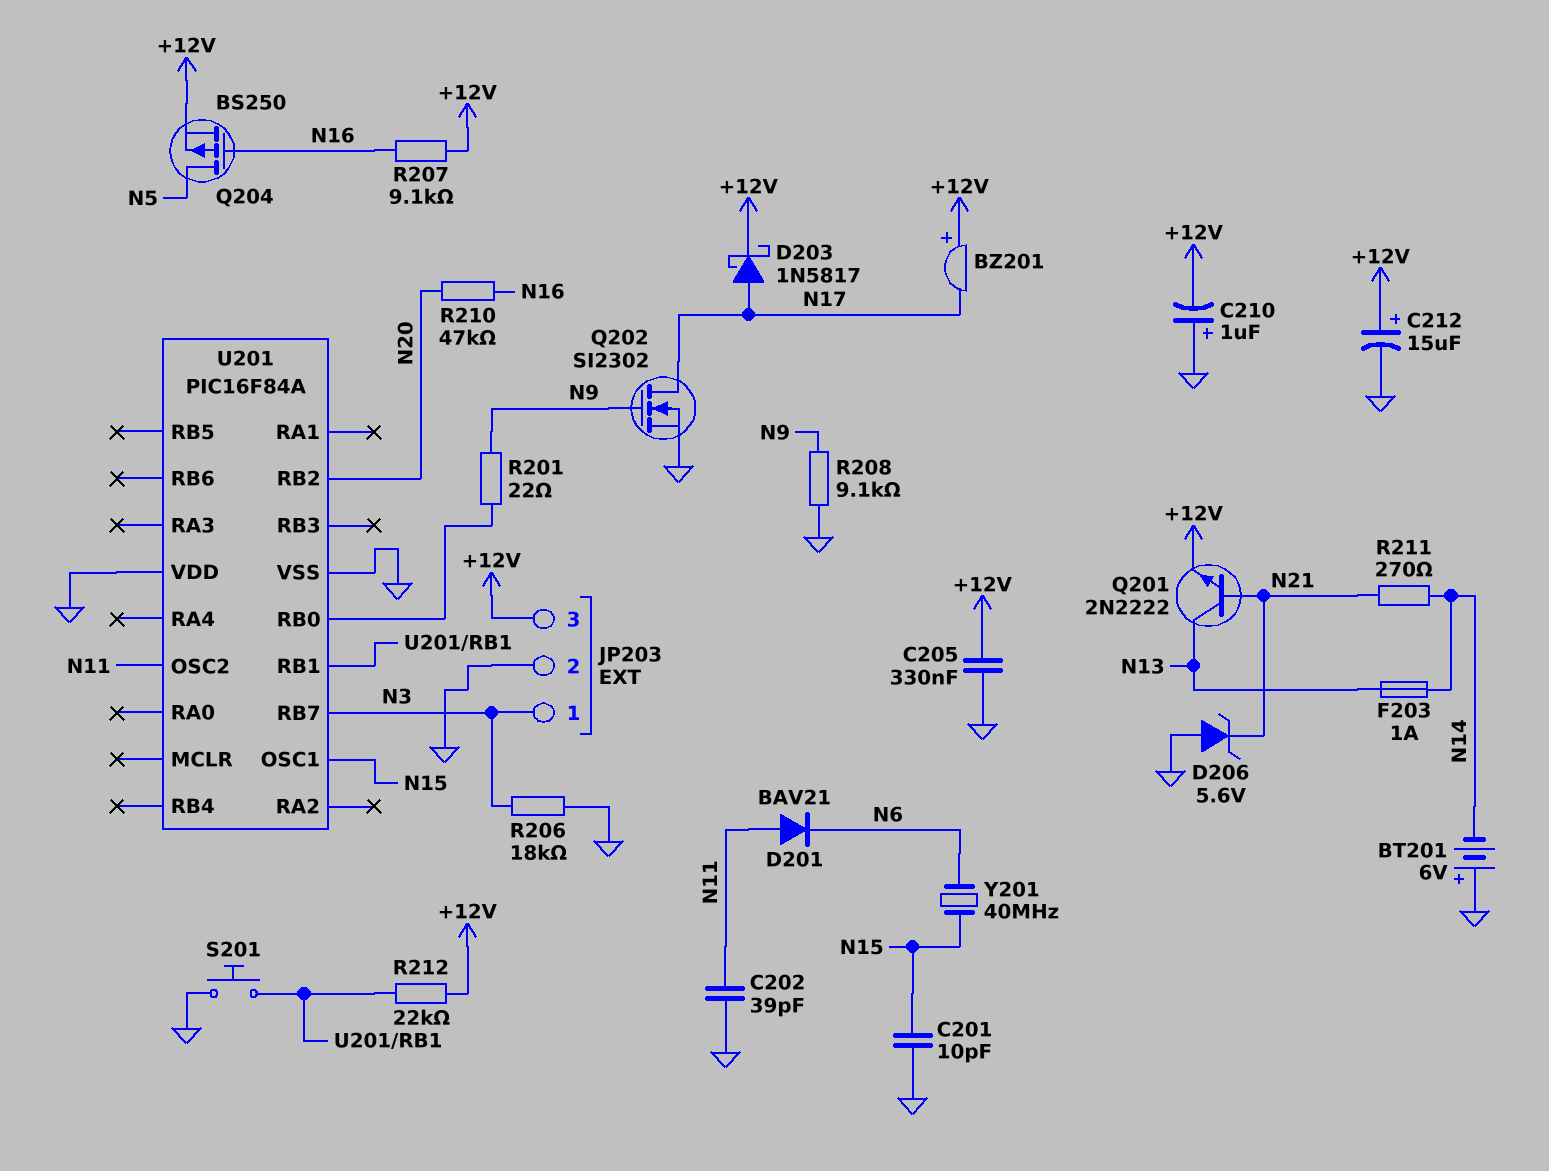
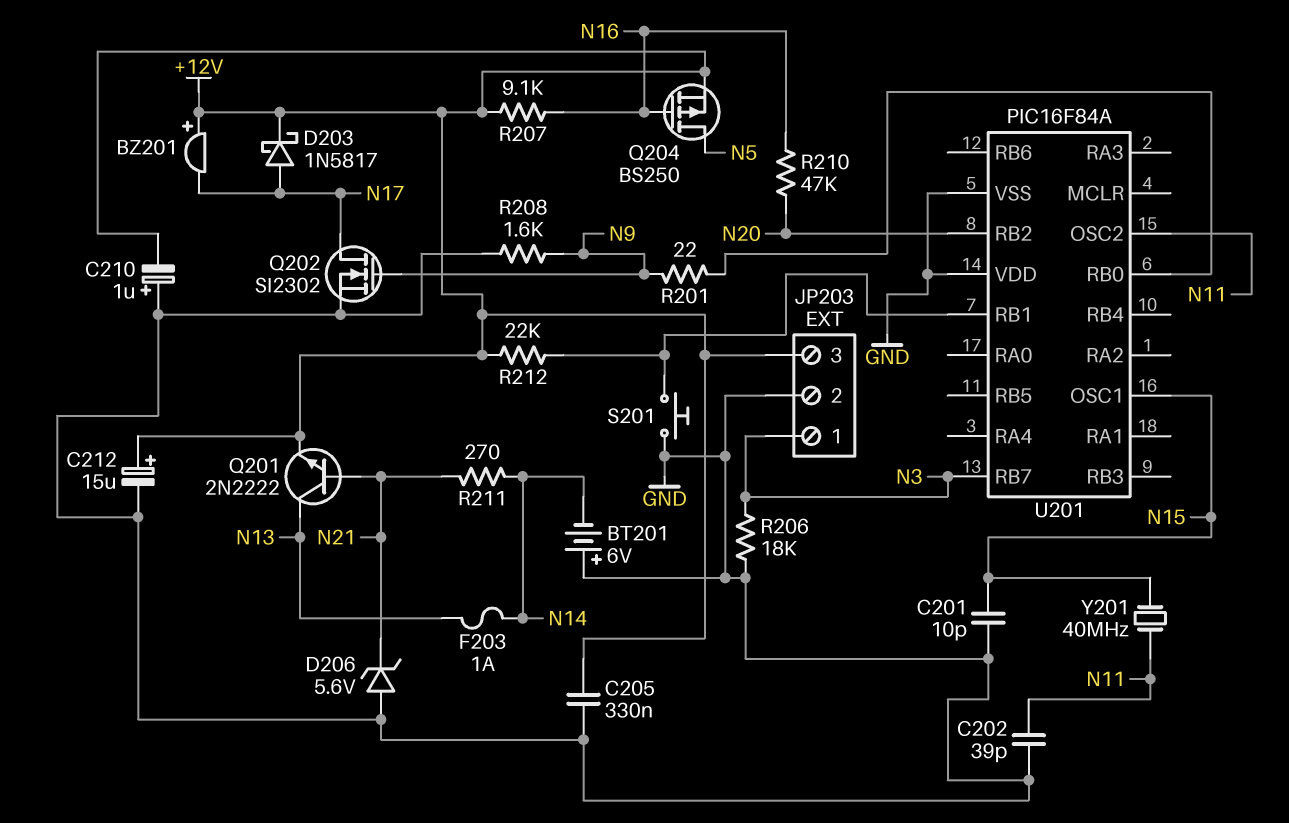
D201: diode BAV21 (A N11, K N6) -> none
R208: 9.1k (GND, N9) -> 1.6k (GND, N9)
Y201: 40MHz (N6, N15) -> 40MHz (N11, N15)

